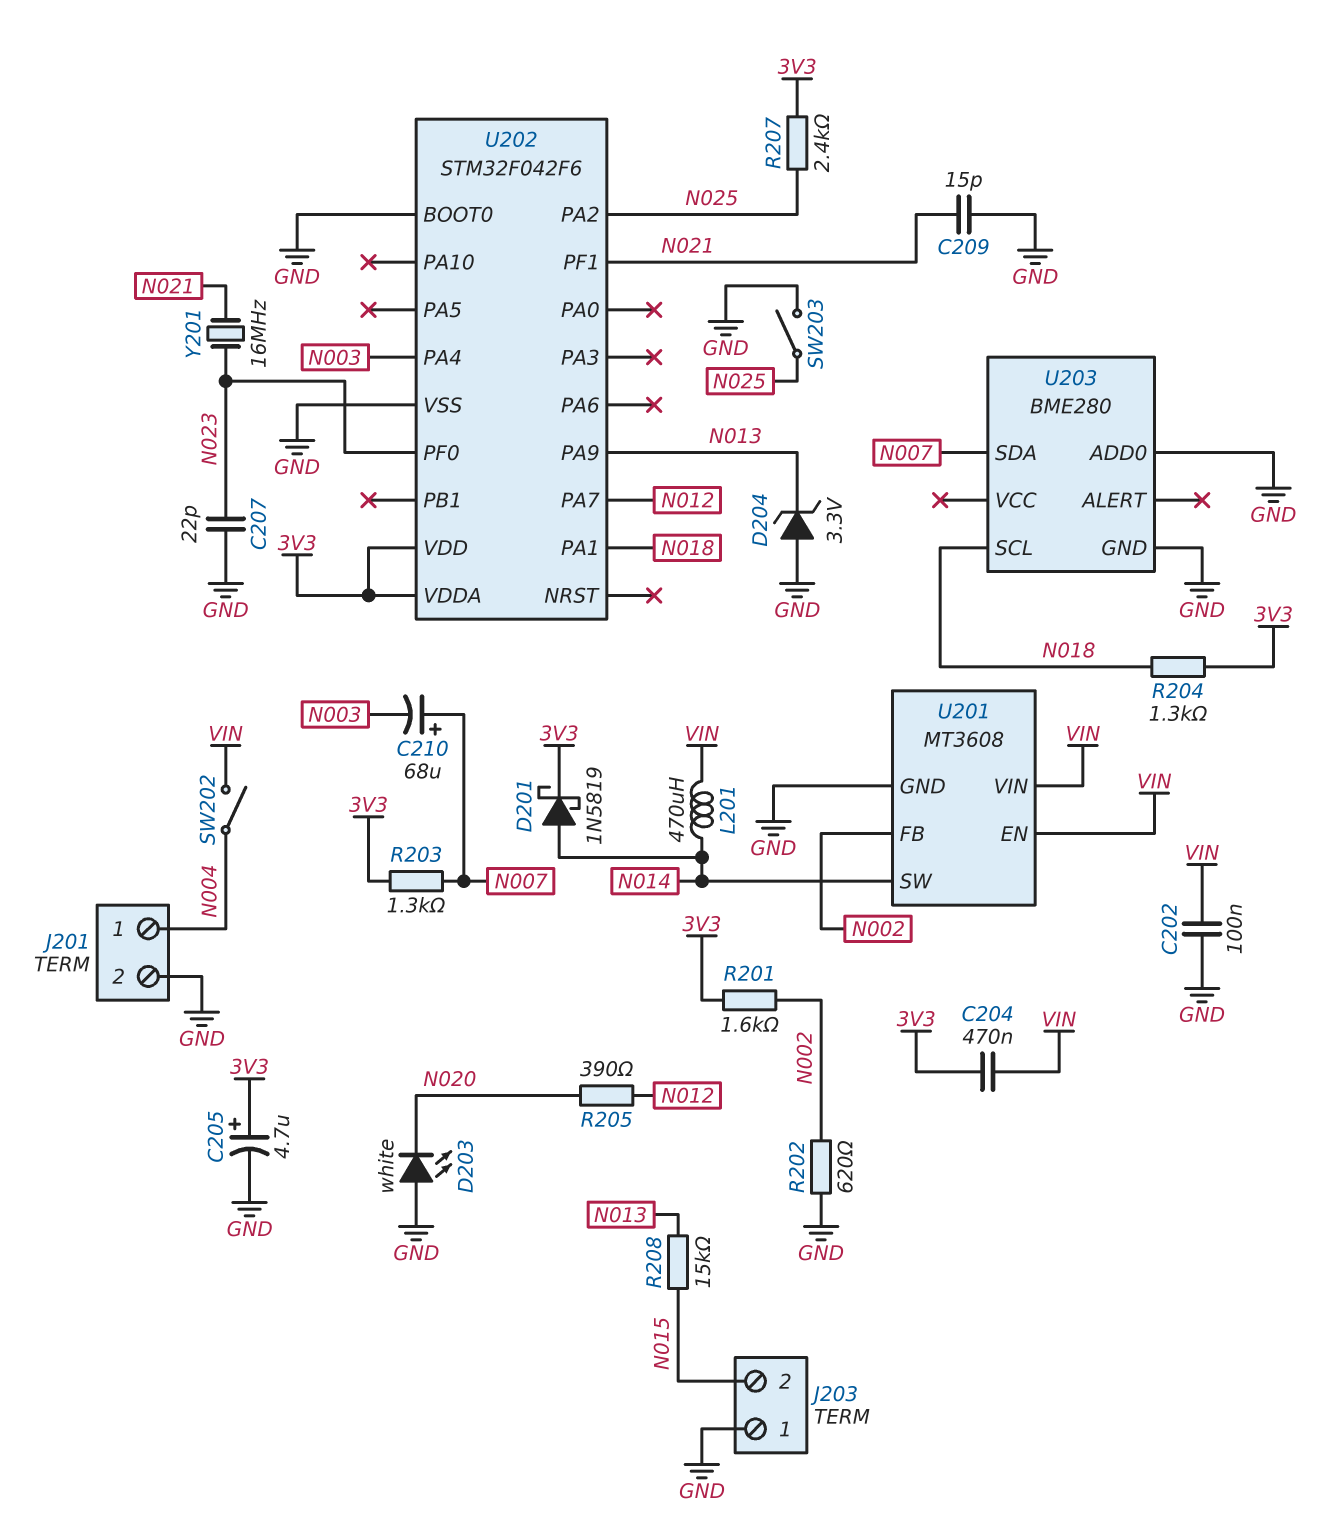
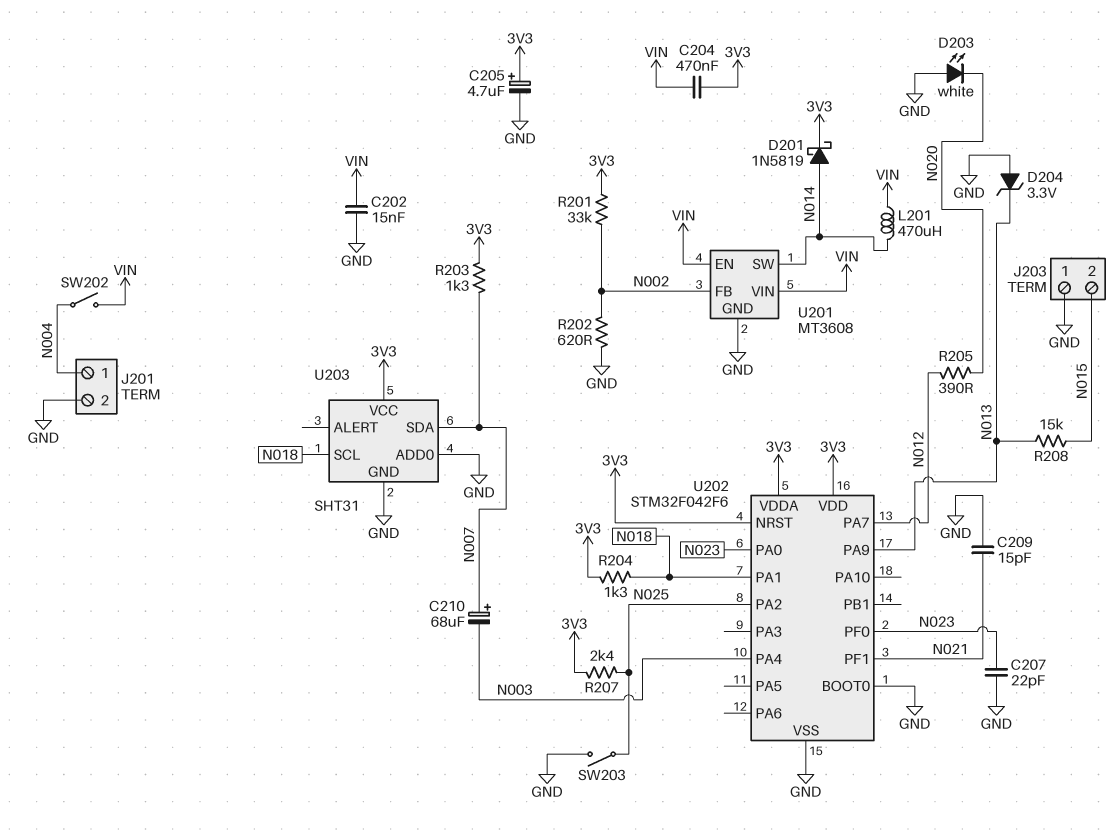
C202: 100nF (GND, VIN) -> 15nF (GND, VIN)
R201: 1.6k (3V3, N002) -> 33k (3V3, N002)
U202 pin NRST: none -> 3V3
U202 pin PA0: none -> N023
U203: BME280 -> SHT31
U203 pin VCC: none -> 3V3
Y201: 16MHz (N021, N023) -> none

